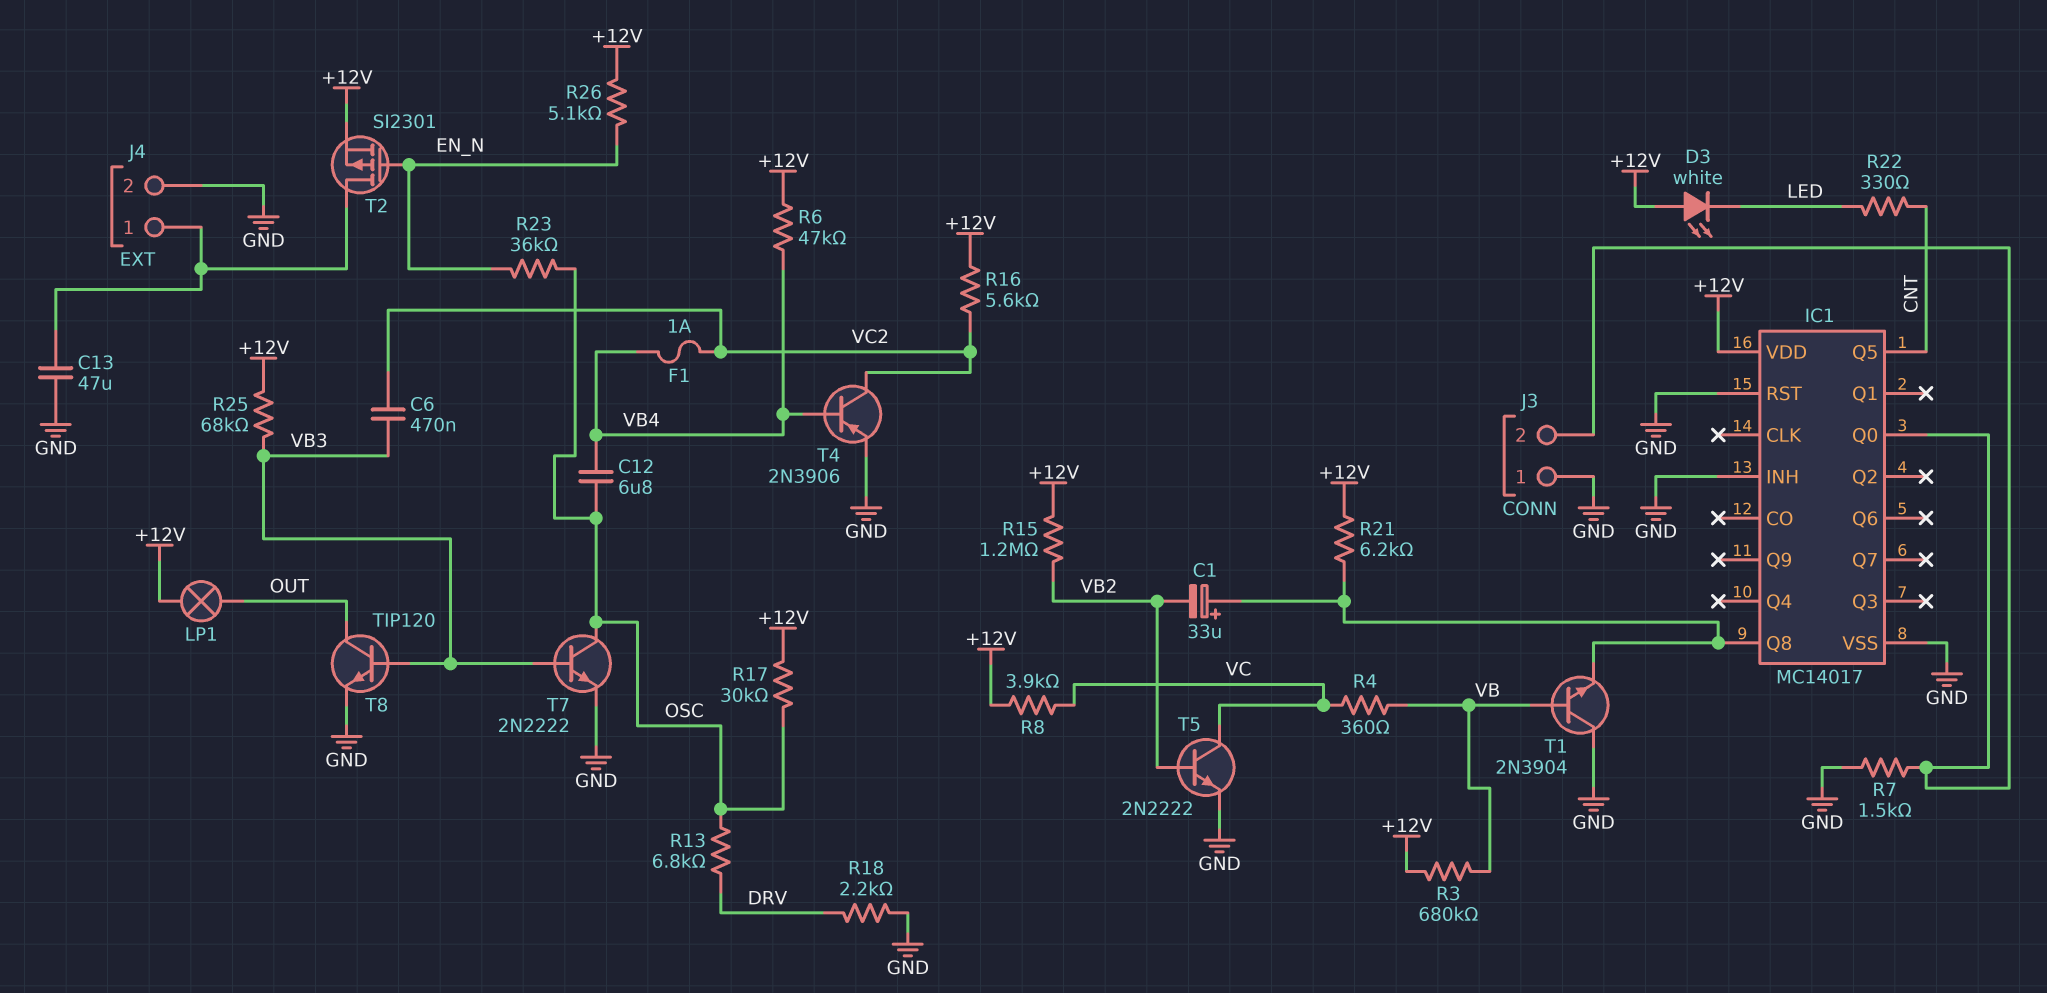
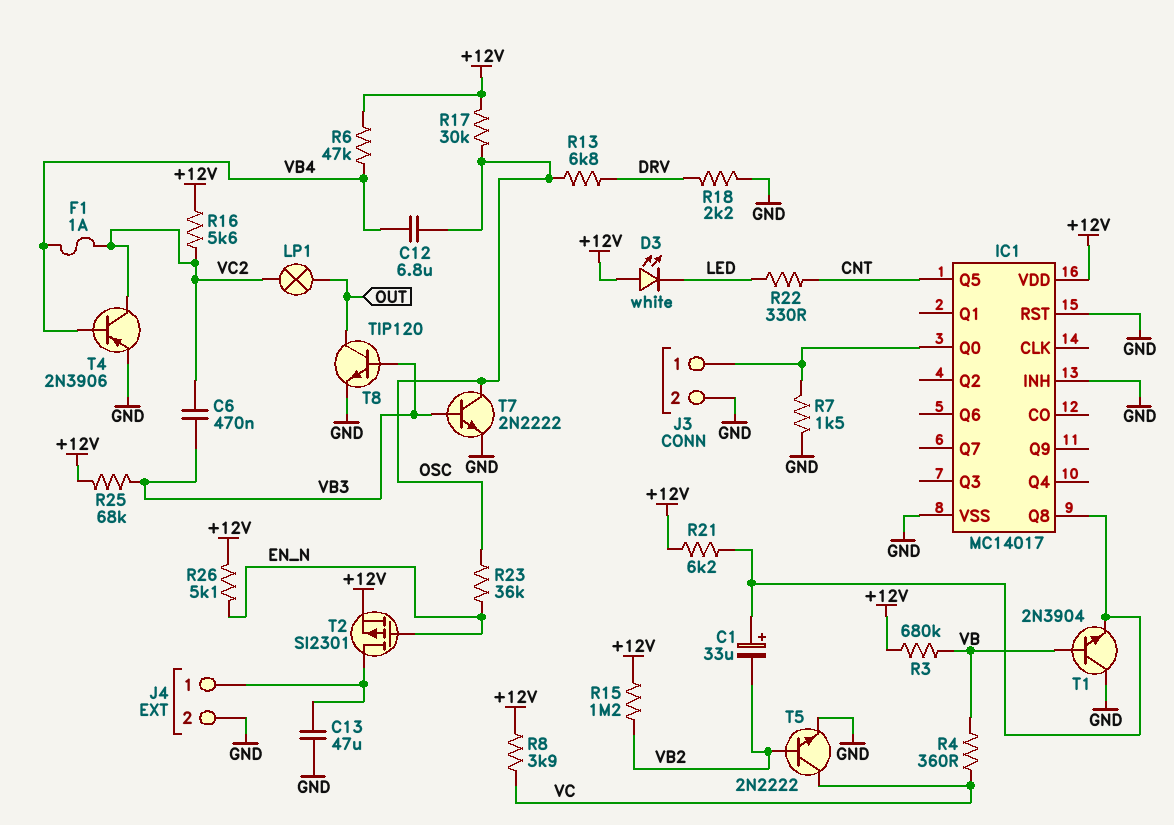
J3 pin 1: GND -> IC1/Q0
J3 pin 2: IC1/Q0 -> GND
LP1: lamp (+12V, OUT) -> lamp (OUT, VC2)

